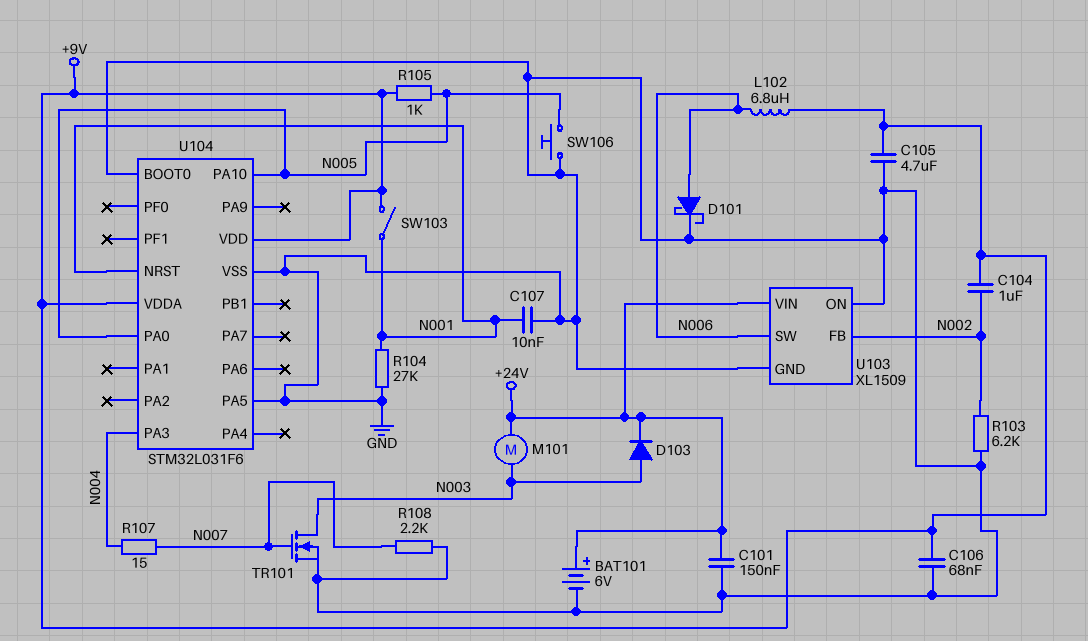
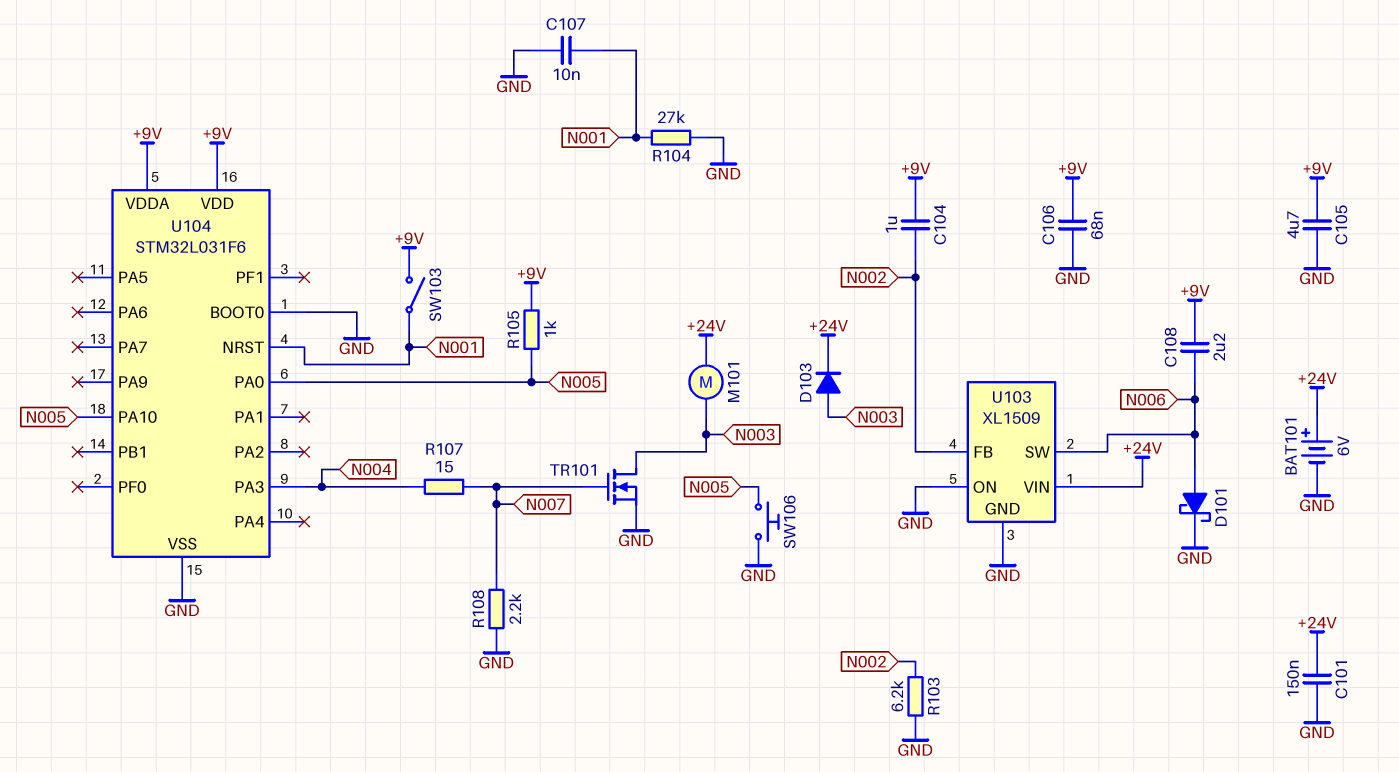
C108: none -> 2.2uF (+9V, N006)
L102: 6.8uH (+9V, N006) -> none
U104 pin PA5: GND -> none

